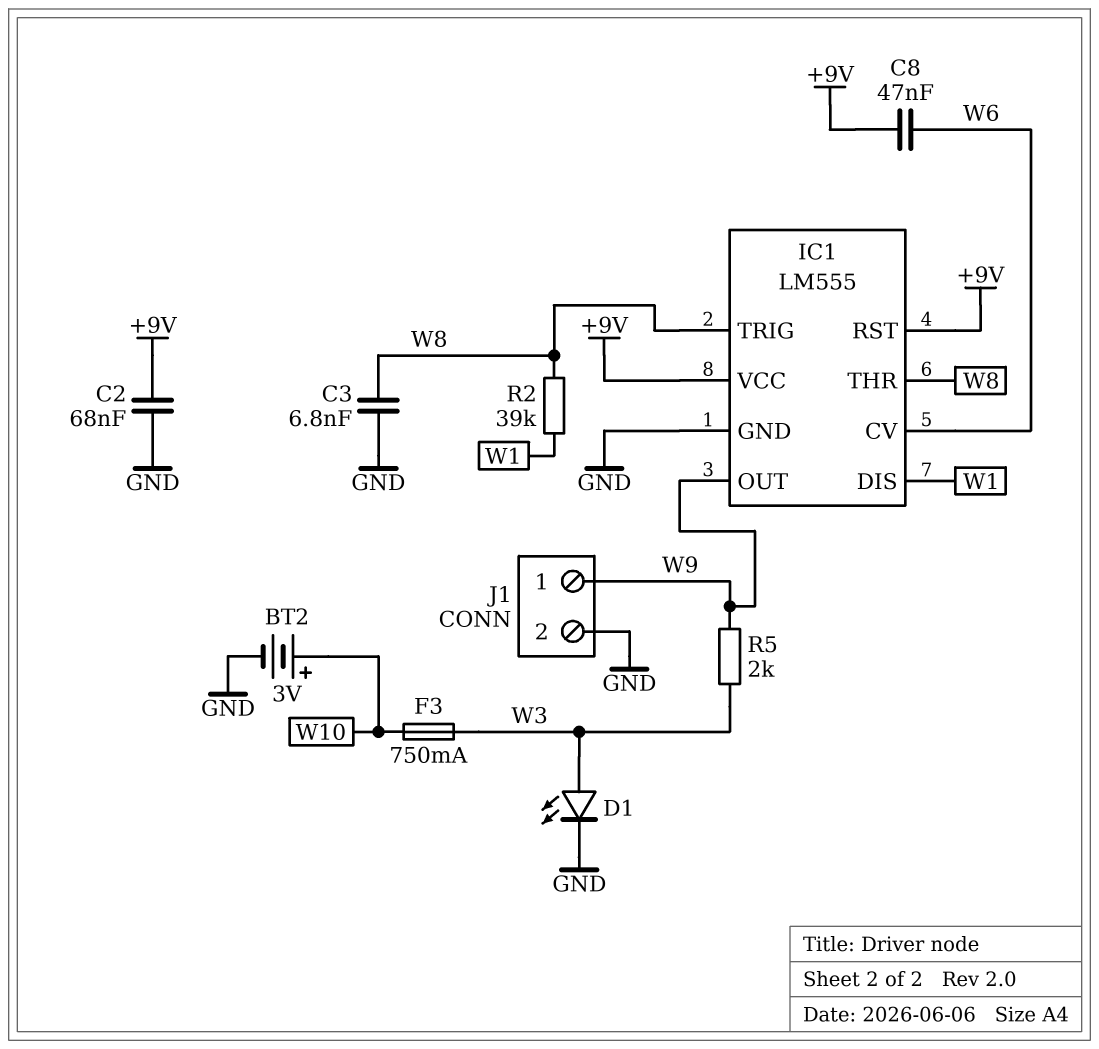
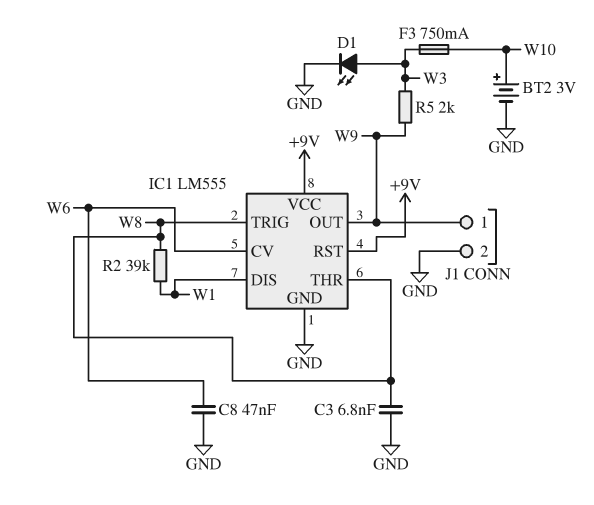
C2: 68nF (+9V, GND) -> none
C8: 47nF (+9V, W6) -> 47nF (GND, W6)

